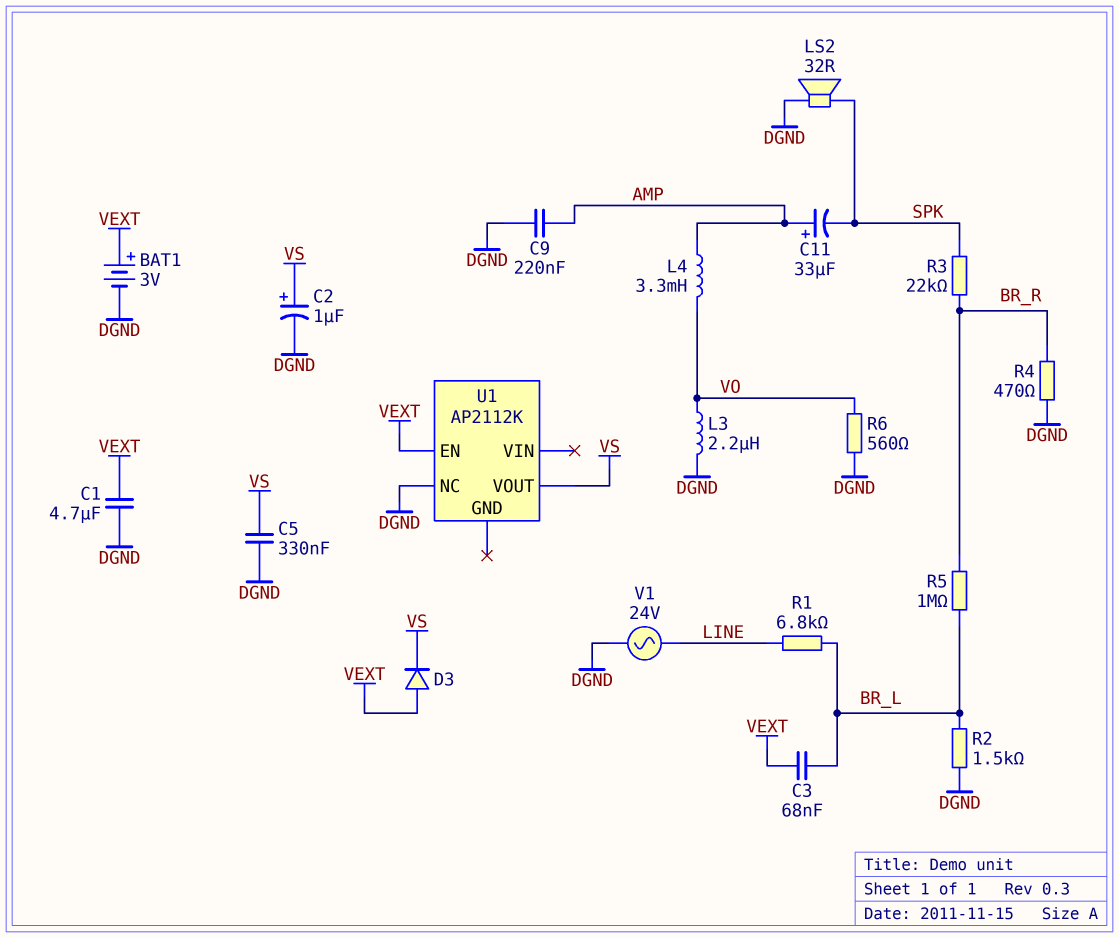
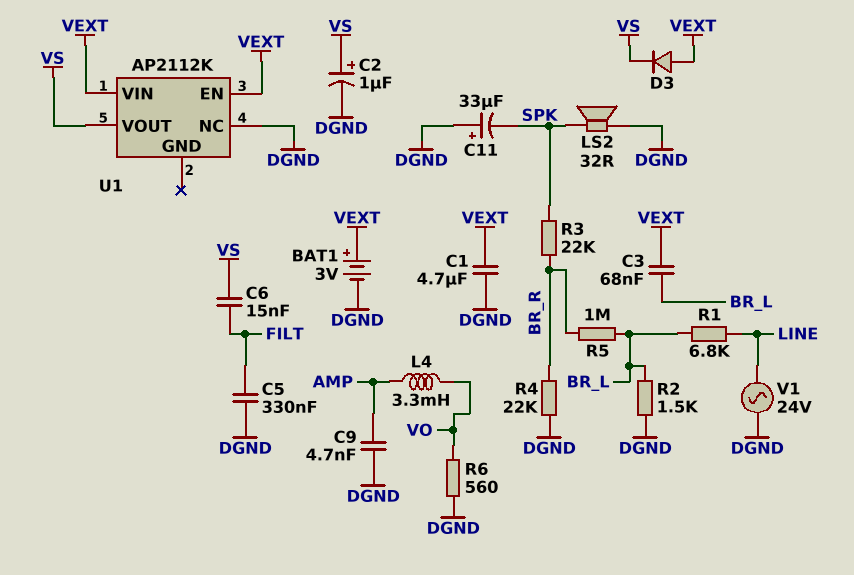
C5: 330nF (DGND, VS) -> 330nF (DGND, FILT)
C6: none -> 15nF (FILT, VS)
C9: 220nF (AMP, DGND) -> 4.7nF (AMP, DGND)
C11: 33uF (plus AMP, minus SPK) -> 33uF (plus DGND, minus SPK)
L3: 2.2uH (DGND, VO) -> none
R4: 470 (BR_R, DGND) -> 22k (BR_R, DGND)
U1 pin VIN: none -> VEXT

